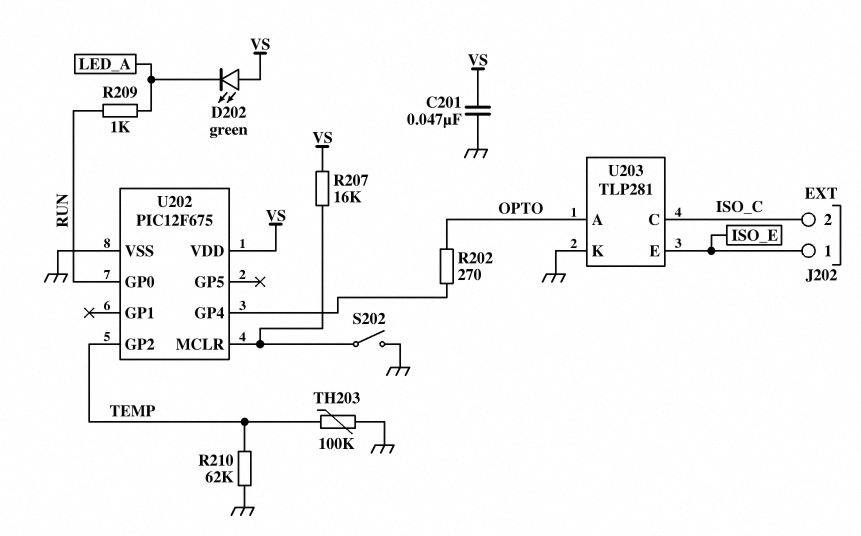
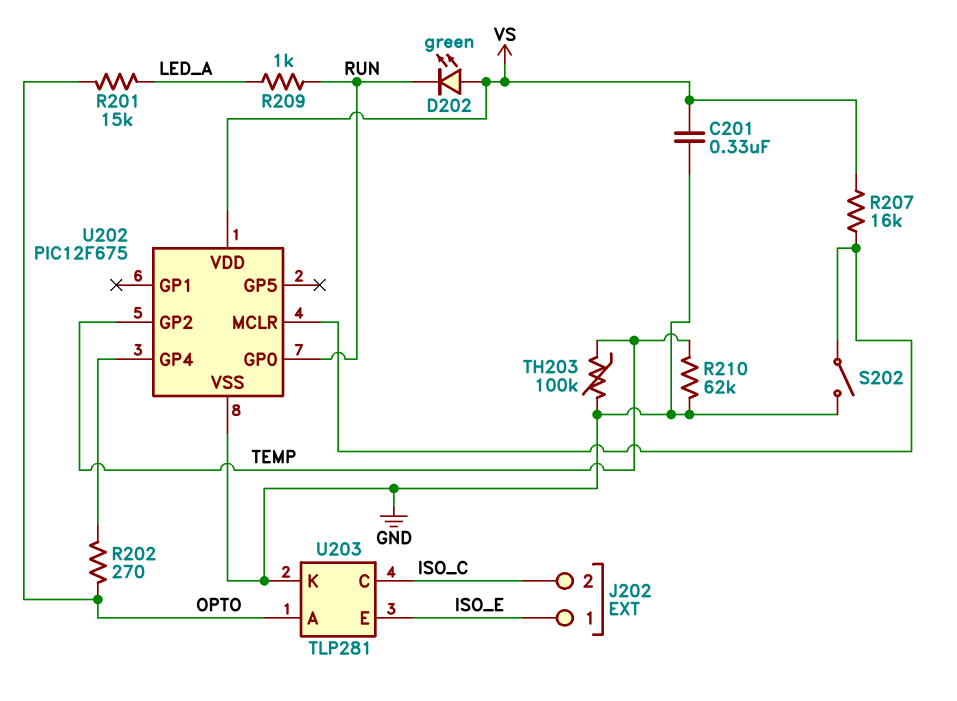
C201: 47nF (GND, VS) -> 330nF (GND, VS)
D202: LED green (A VS, K LED_A) -> LED green (A VS, K RUN)
R201: none -> 15k (LED_A, OPTO)

